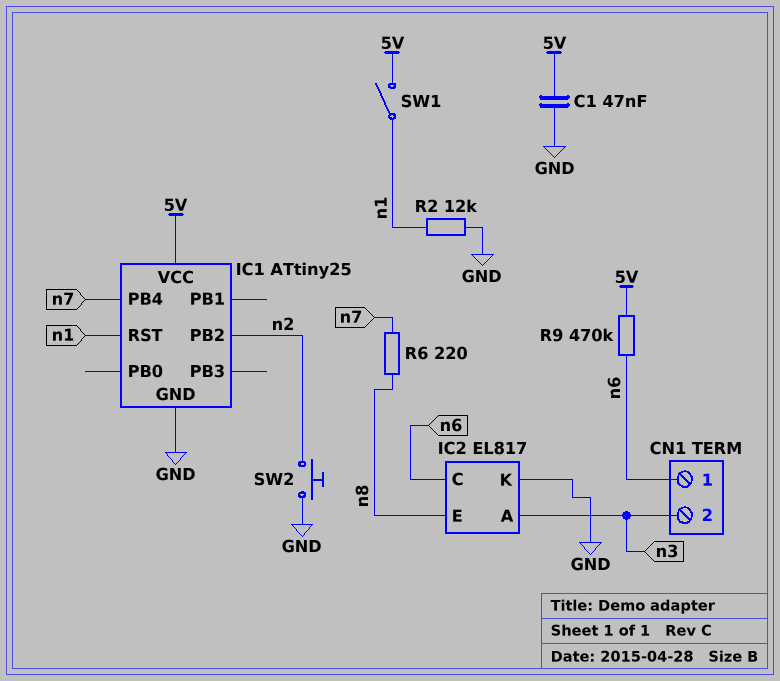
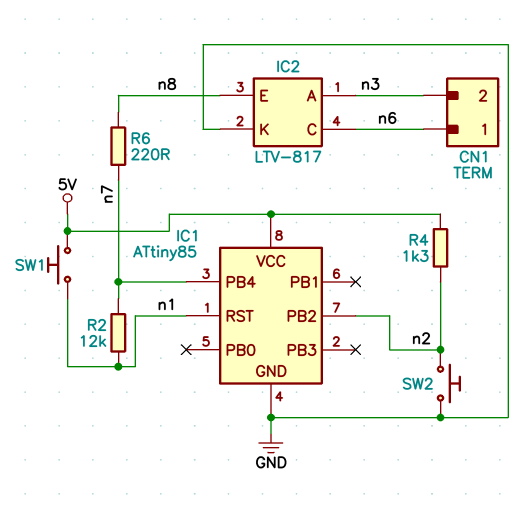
C1: 47nF (5V, GND) -> none
IC1: ATtiny25 -> ATtiny85
IC2: EL817 -> LTV-817
R2: 12k (GND, n1) -> 12k (n1, n7)
R4: none -> 1.3k (5V, n2)
R9: 470k (5V, n6) -> none
SW1: switch (5V, n1) -> button (5V, n1)

